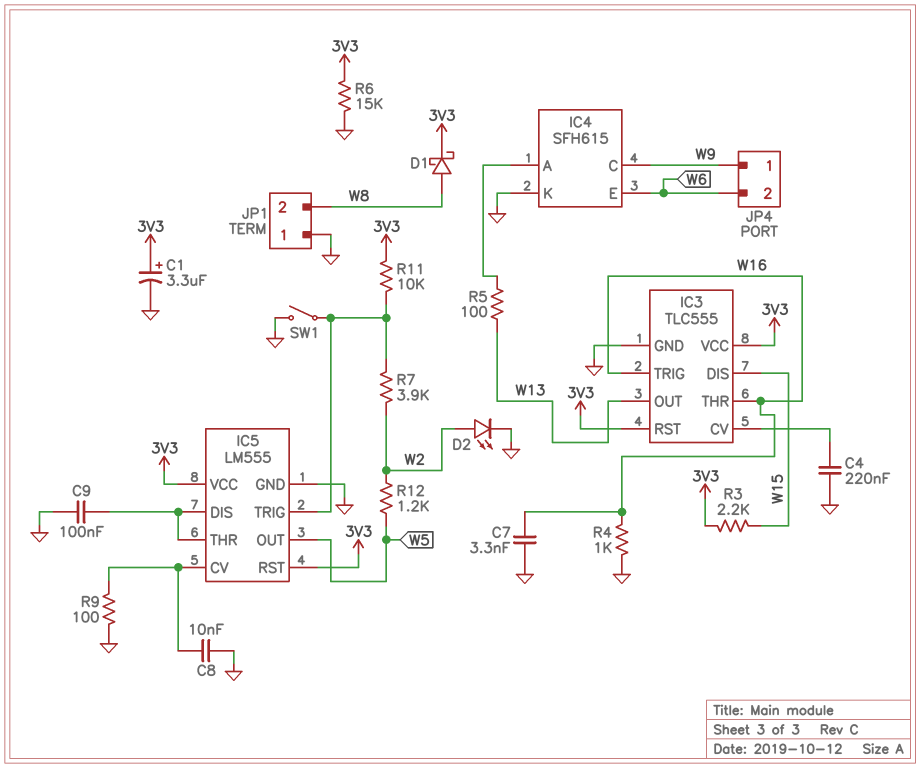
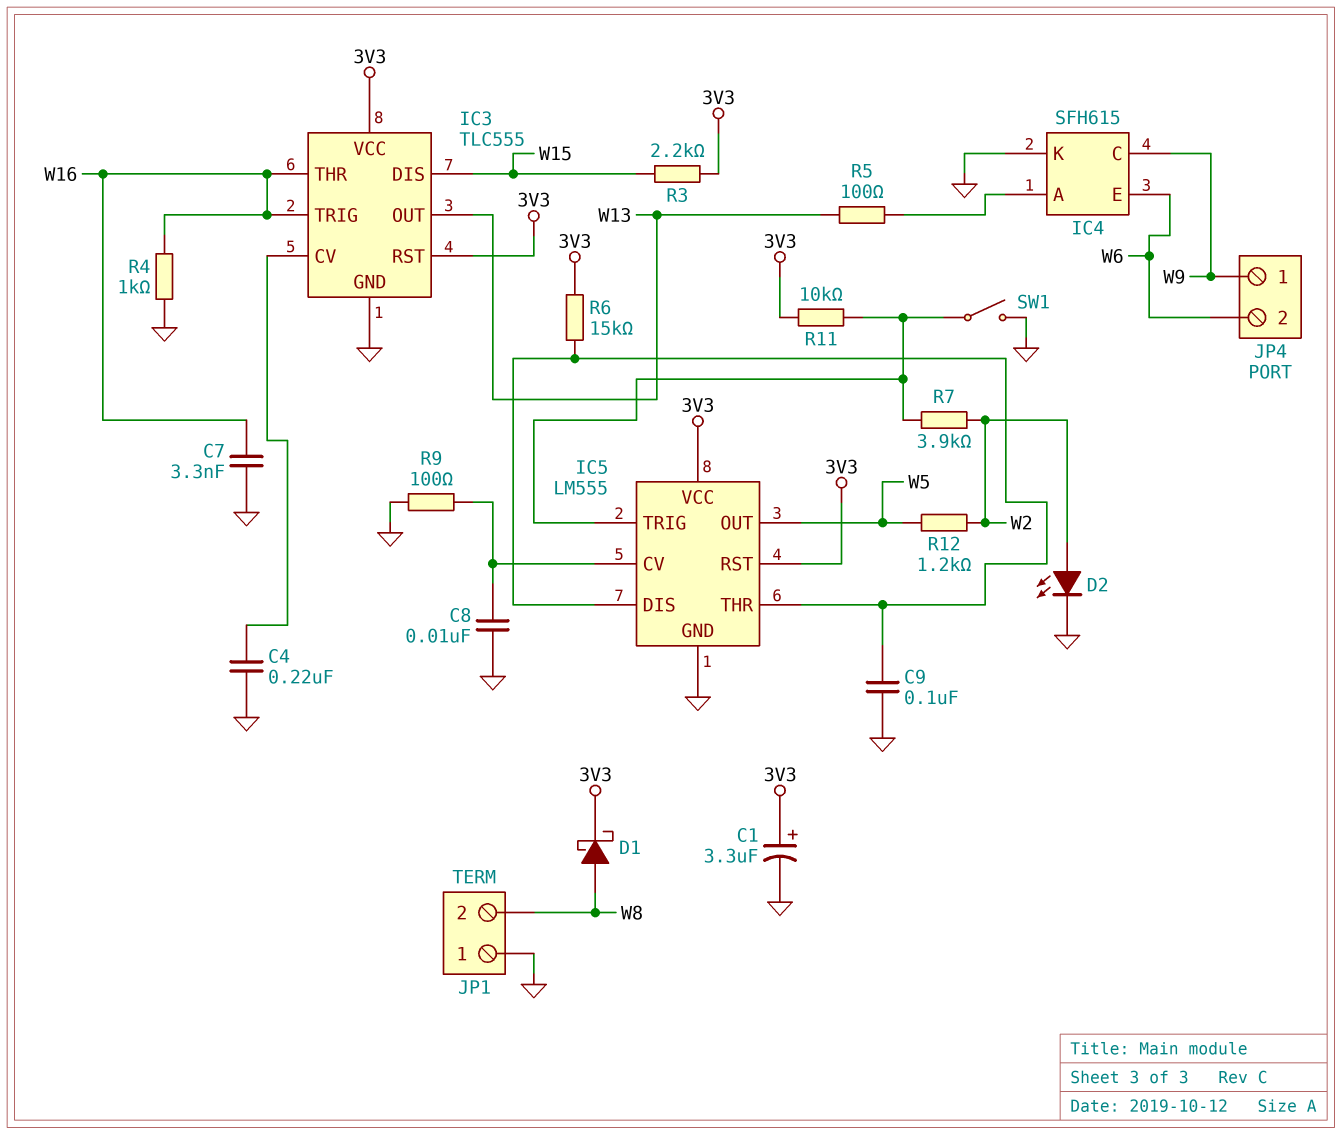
R6: 15k (3V3, GND) -> 15k (3V3, IC5/DIS)

